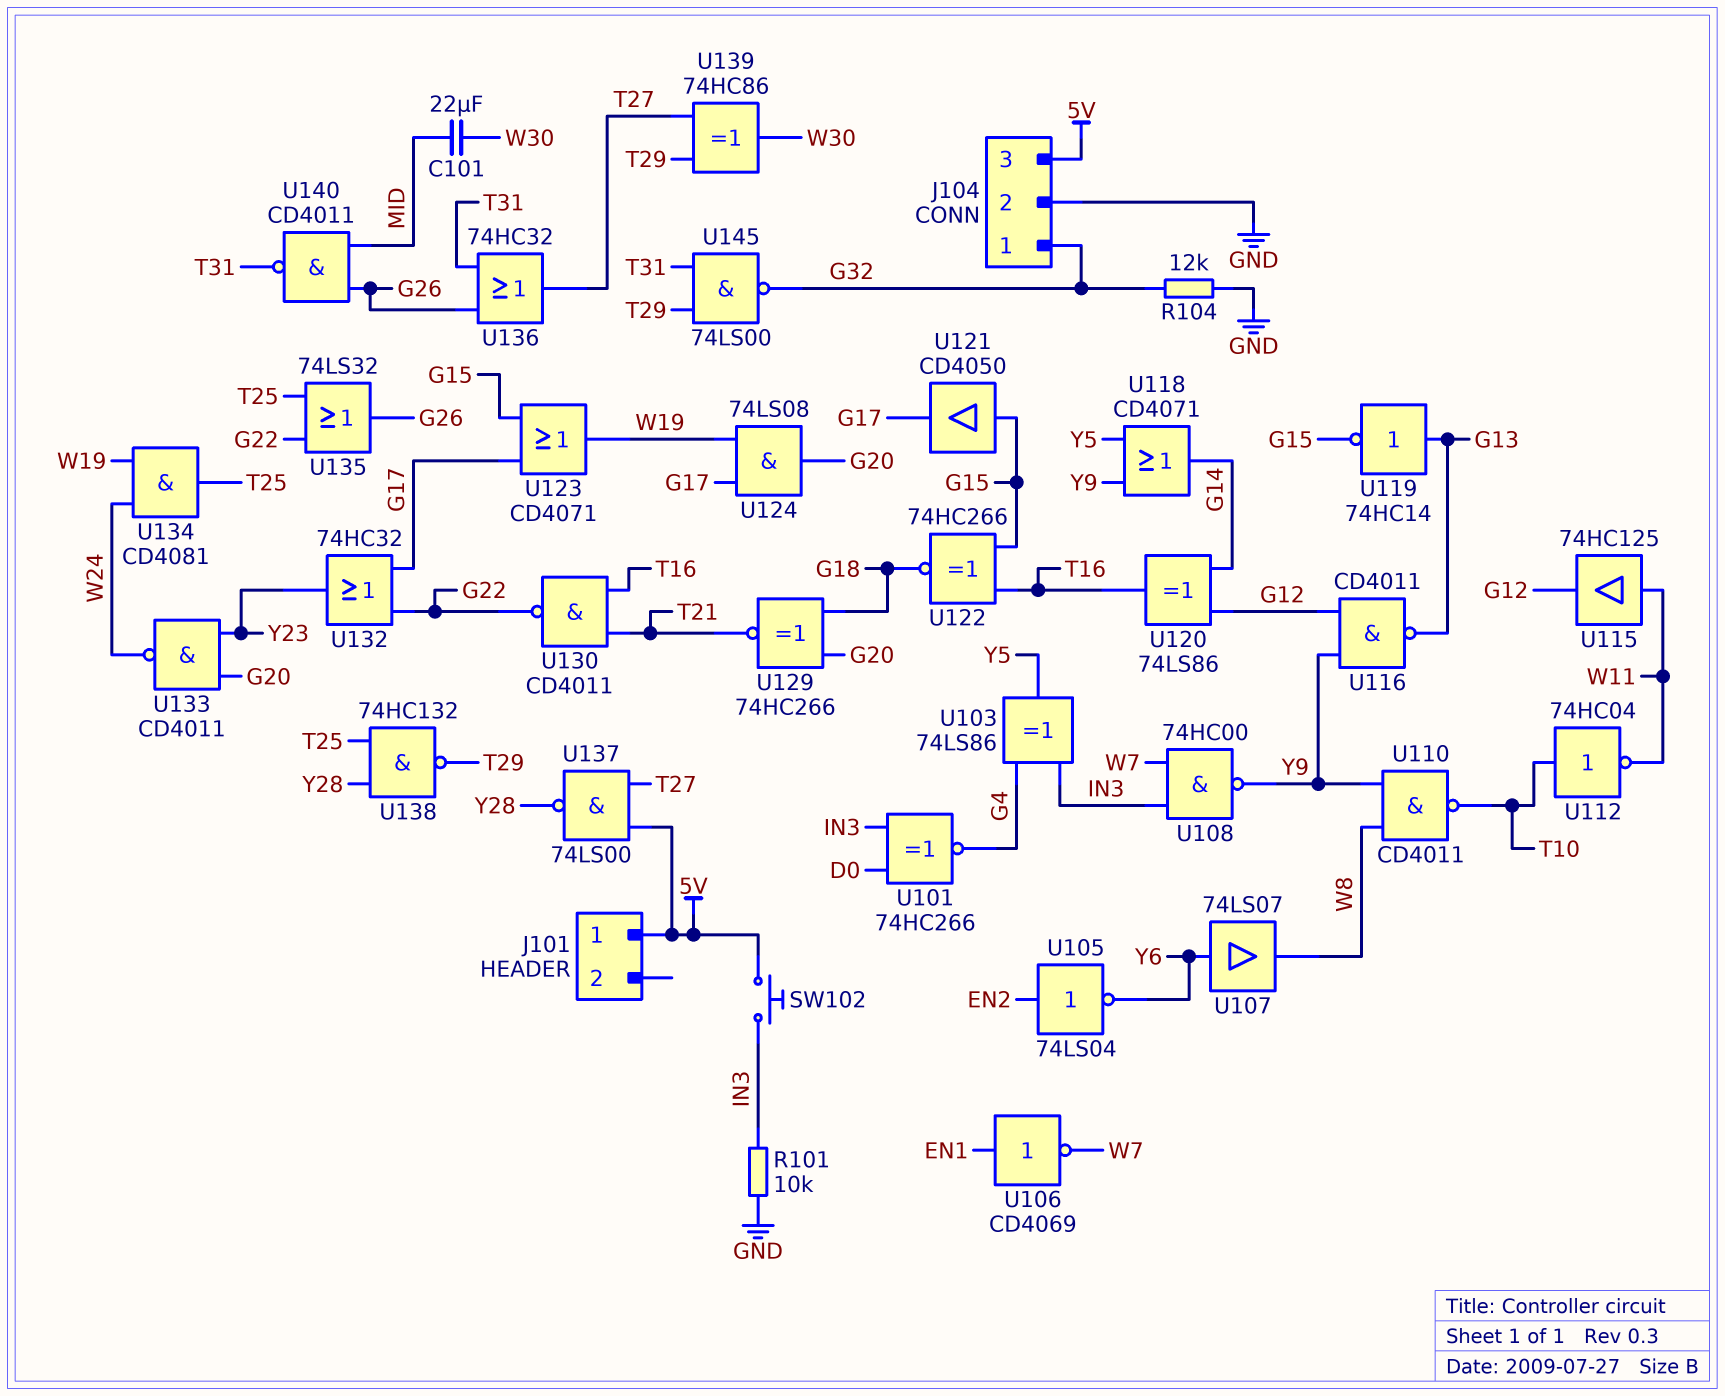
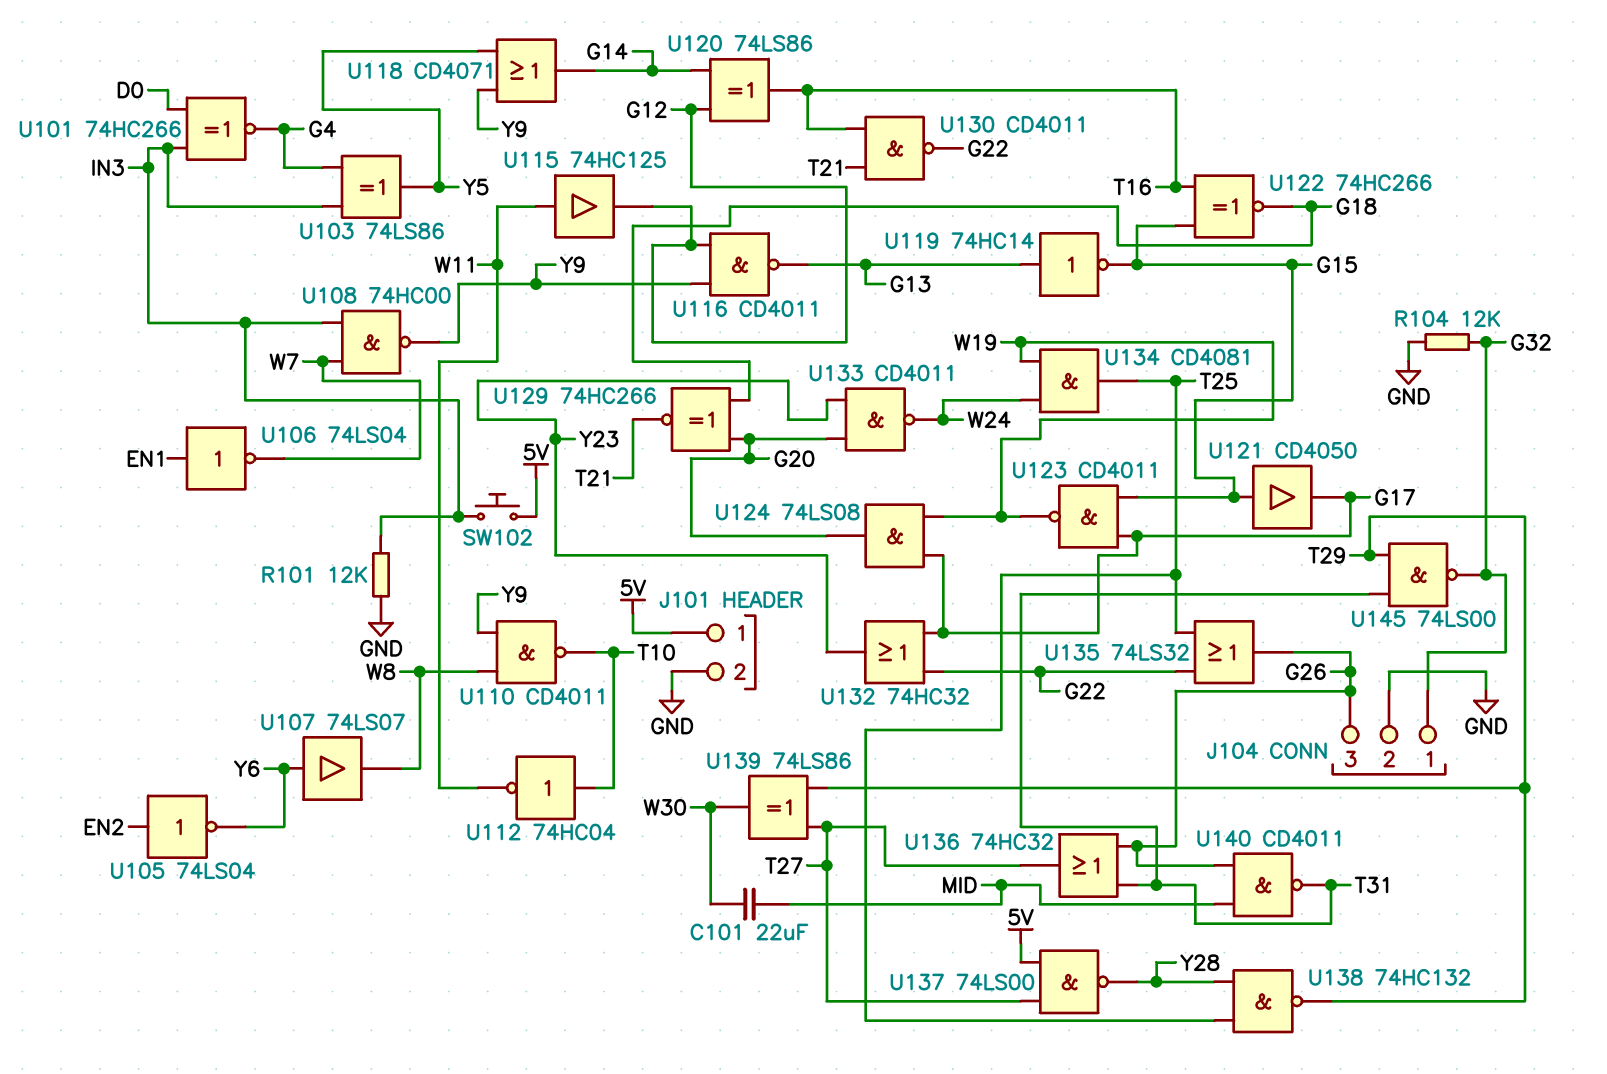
J101 pin 2: none -> GND
J104 pin 3: 5V -> G26
R101: 10k (GND, IN3) -> 12k (GND, IN3)
U106: NOT CD4069 (in EN1, out W7) -> NOT 74LS04 (in EN1, out W7)
U123: OR CD4071 (in G15, in G17, out W19) -> NAND CD4011 (in G15, in G17, out W19)
U139: XOR 74HC86 (in T27, in T29, out W30) -> XOR 74LS86 (in T27, in T29, out W30)

